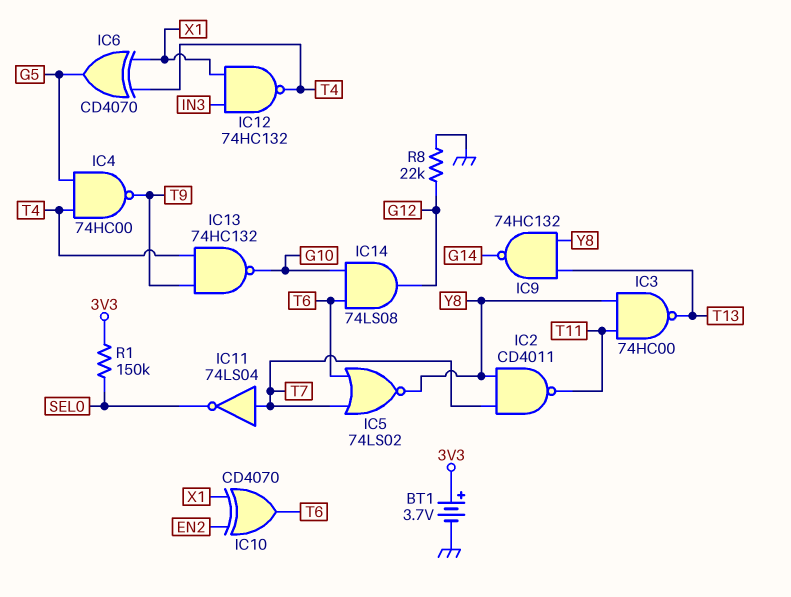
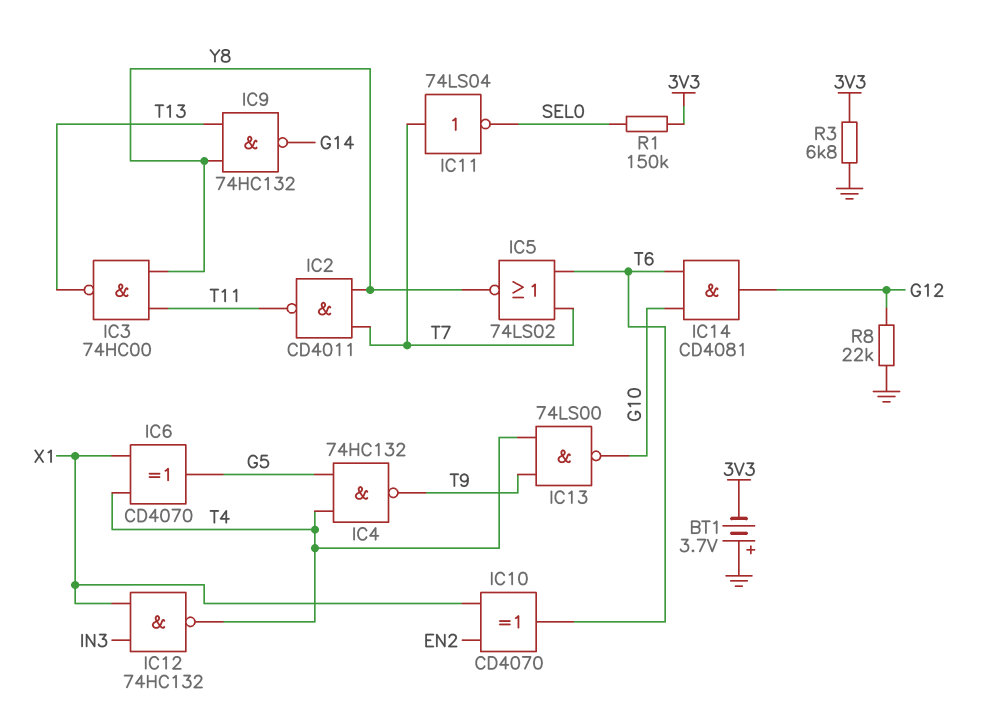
BT1: 3.7V (plus 3V3, minus GND) -> 3.7V (plus GND, minus 3V3)
IC4: NAND 74HC00 (in G5, in T4, out T9) -> NAND 74HC132 (in G5, in T4, out T9)
IC13: NAND 74HC132 (in T4, in T9, out G10) -> NAND 74LS00 (in T4, in T9, out G10)
IC14: AND 74LS08 (in G10, in T6, out G12) -> AND CD4081 (in G10, in T6, out G12)
R3: none -> 6.8k (3V3, GND)

